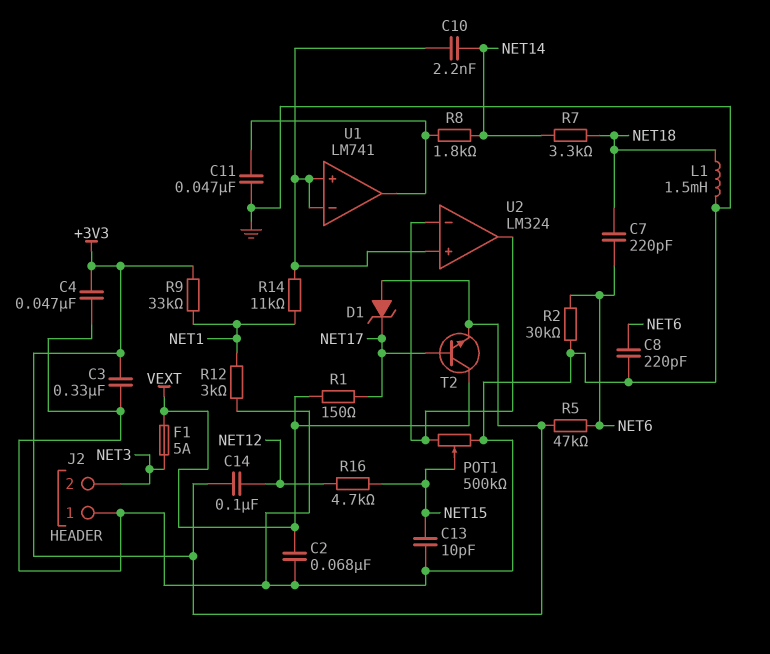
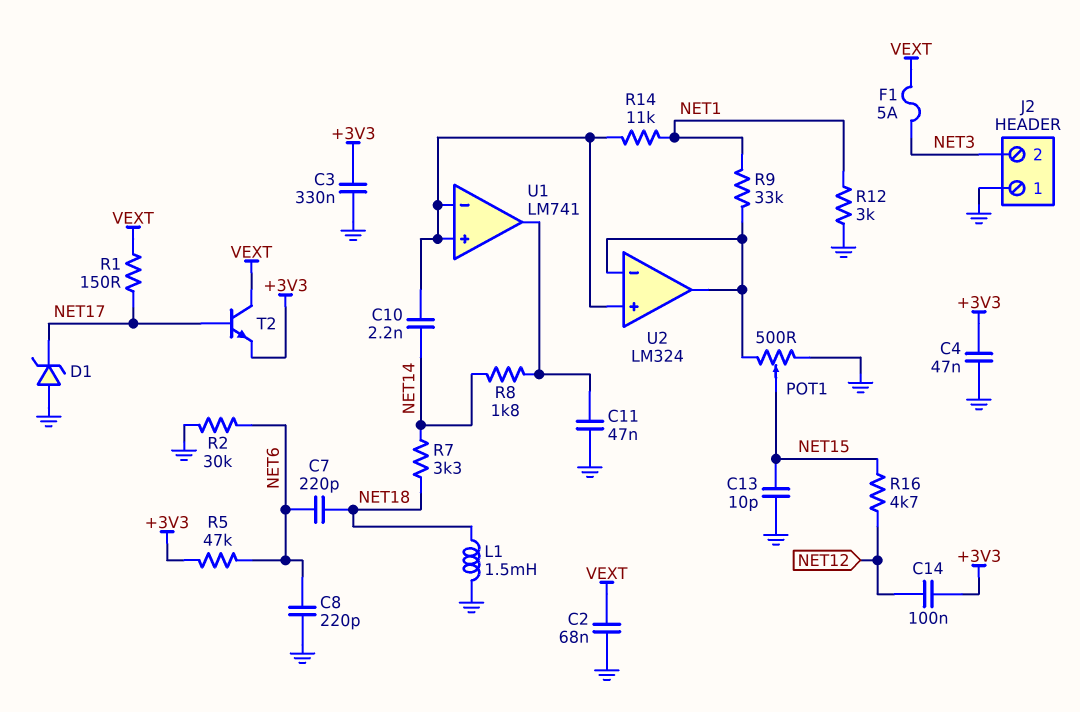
D1: zener (A +3V3, K NET17) -> zener (A GND, K NET17)
POT1: 500k (GND, U2/in-, wiper NET15) -> 500 (GND, U2/in-, wiper NET15)
R9: 33k (+3V3, NET1) -> 33k (NET1, U2/in-)

